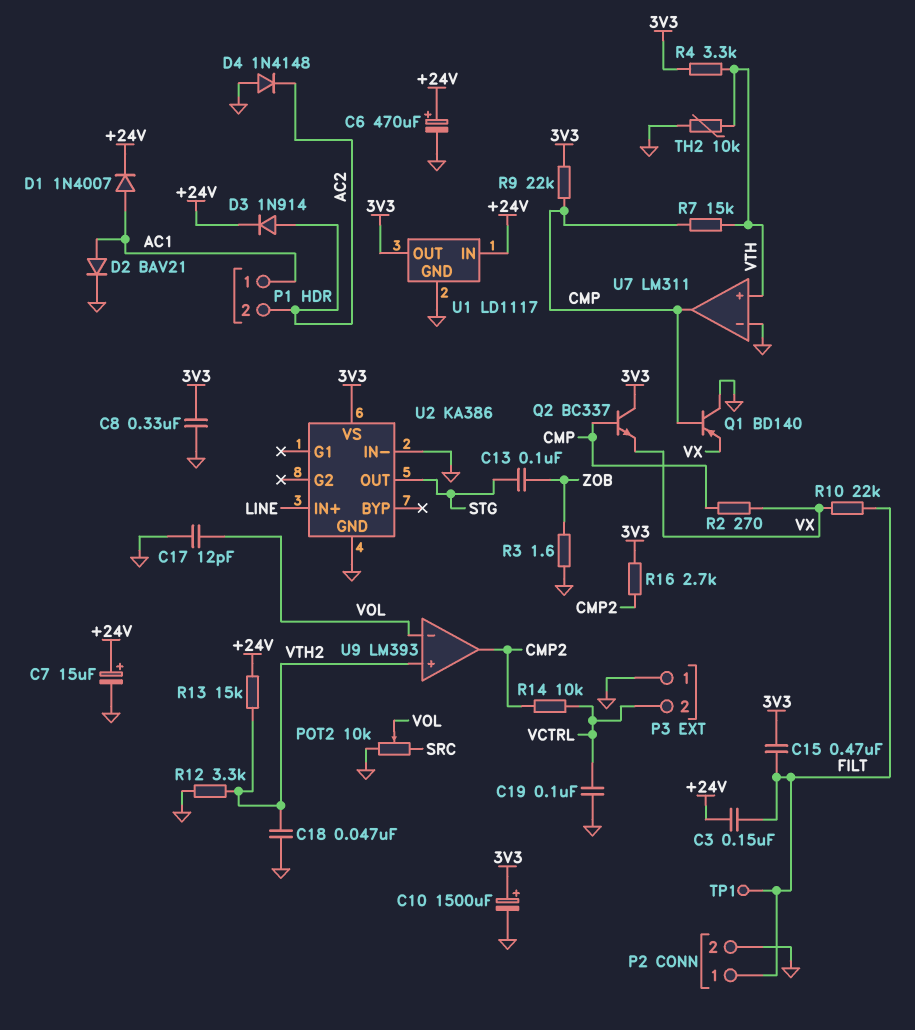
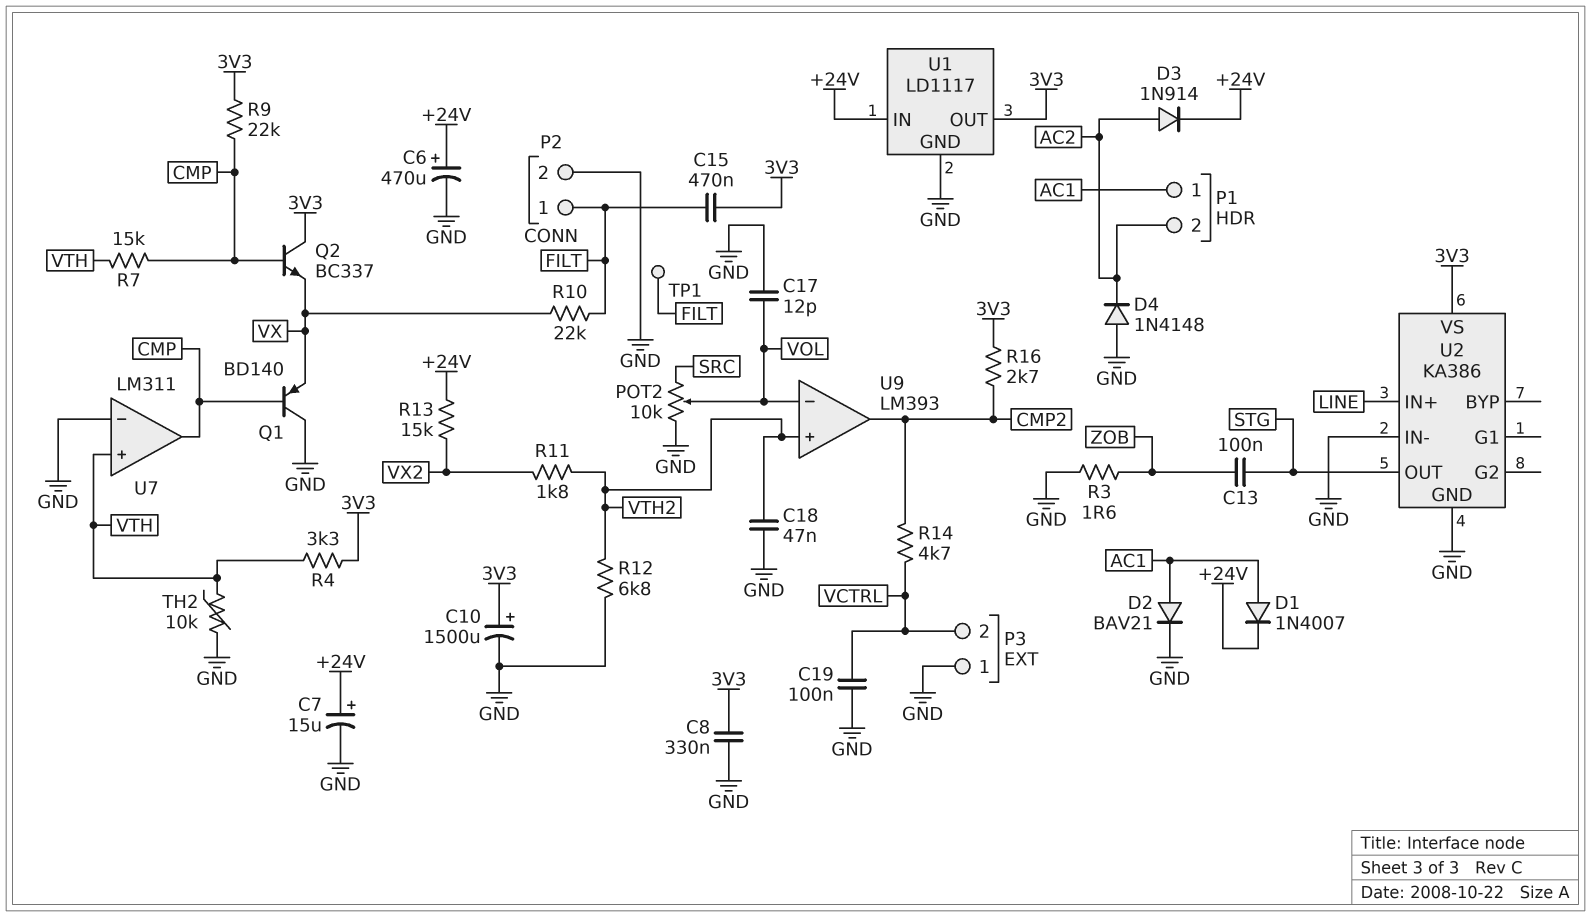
C3: 150nF (+24V, FILT) -> none
R2: 270 (CMP, VX) -> none
R11: none -> 1.8k (VTH2, VX2)
R12: 3.3k (GND, VTH2) -> 6.8k (GND, VTH2)
R13: 15k (+24V, VTH2) -> 15k (+24V, VX2)
R14: 10k (CMP2, VCTRL) -> 4.7k (CMP2, VCTRL)

